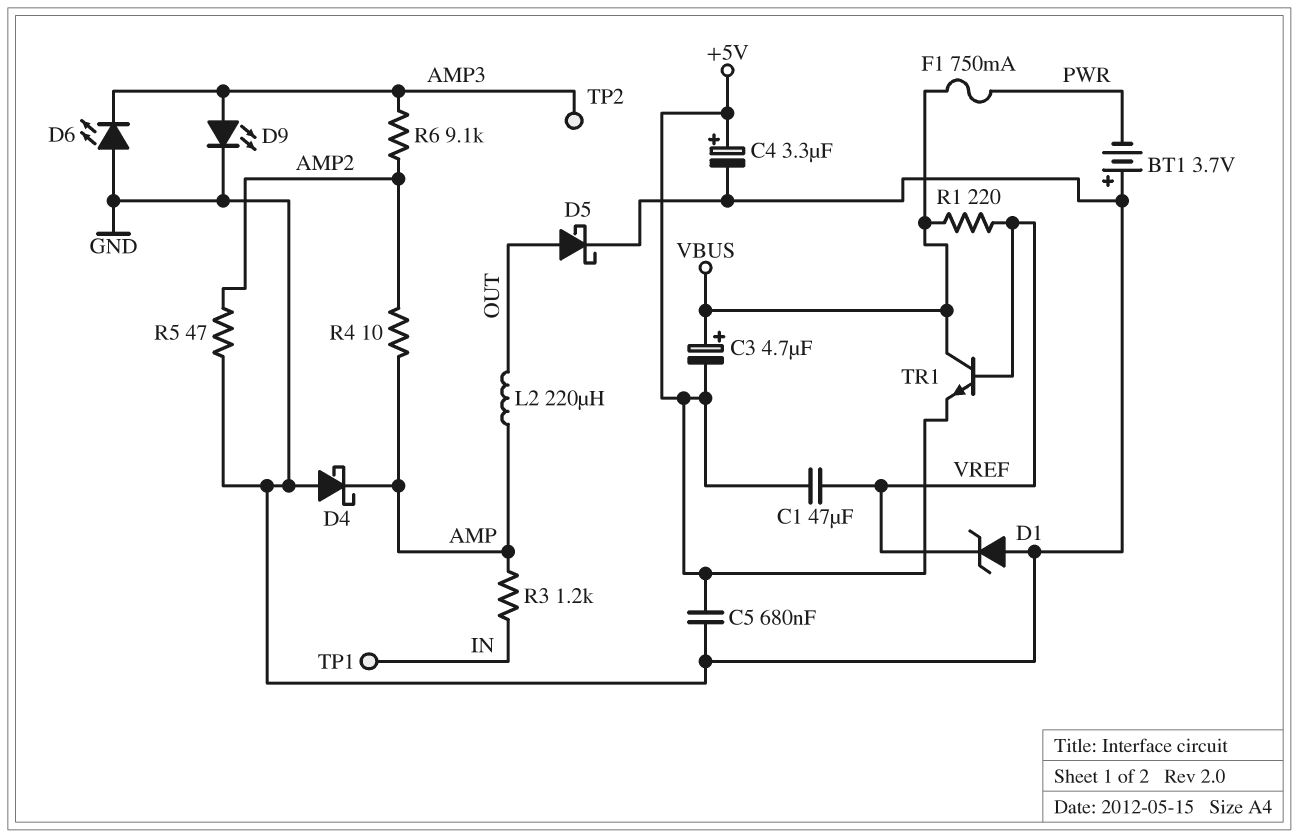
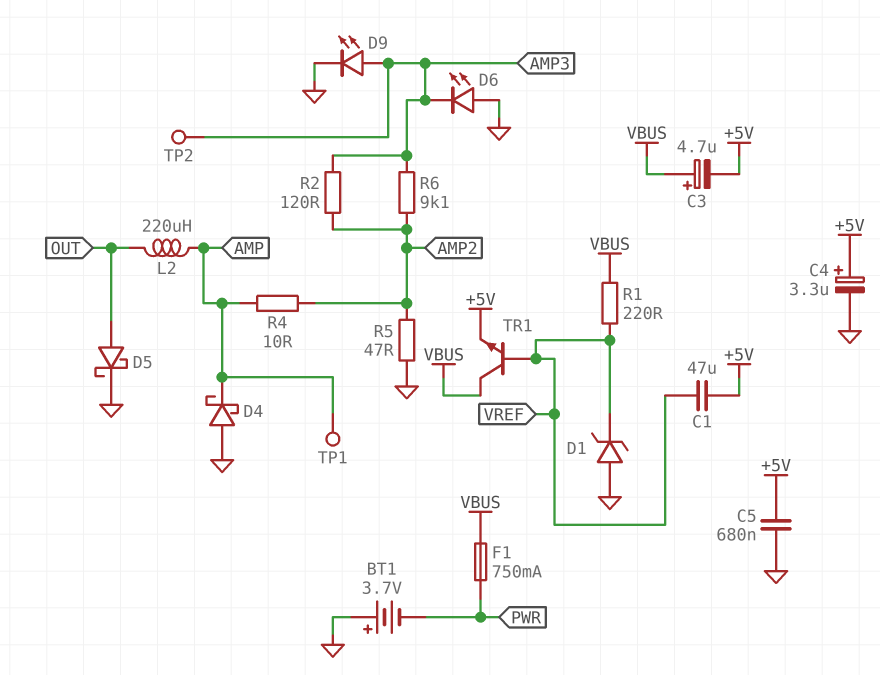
R2: none -> 120 (AMP2, AMP3)
R3: 1.2k (AMP, IN) -> none
TP1: test point (IN) -> test point (AMP)

